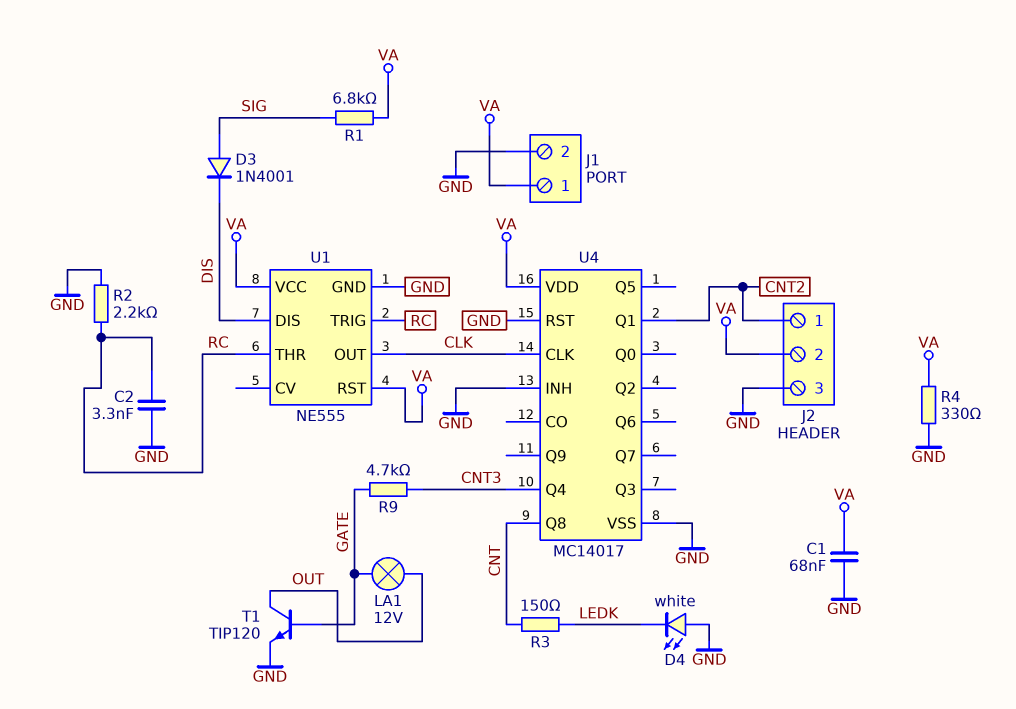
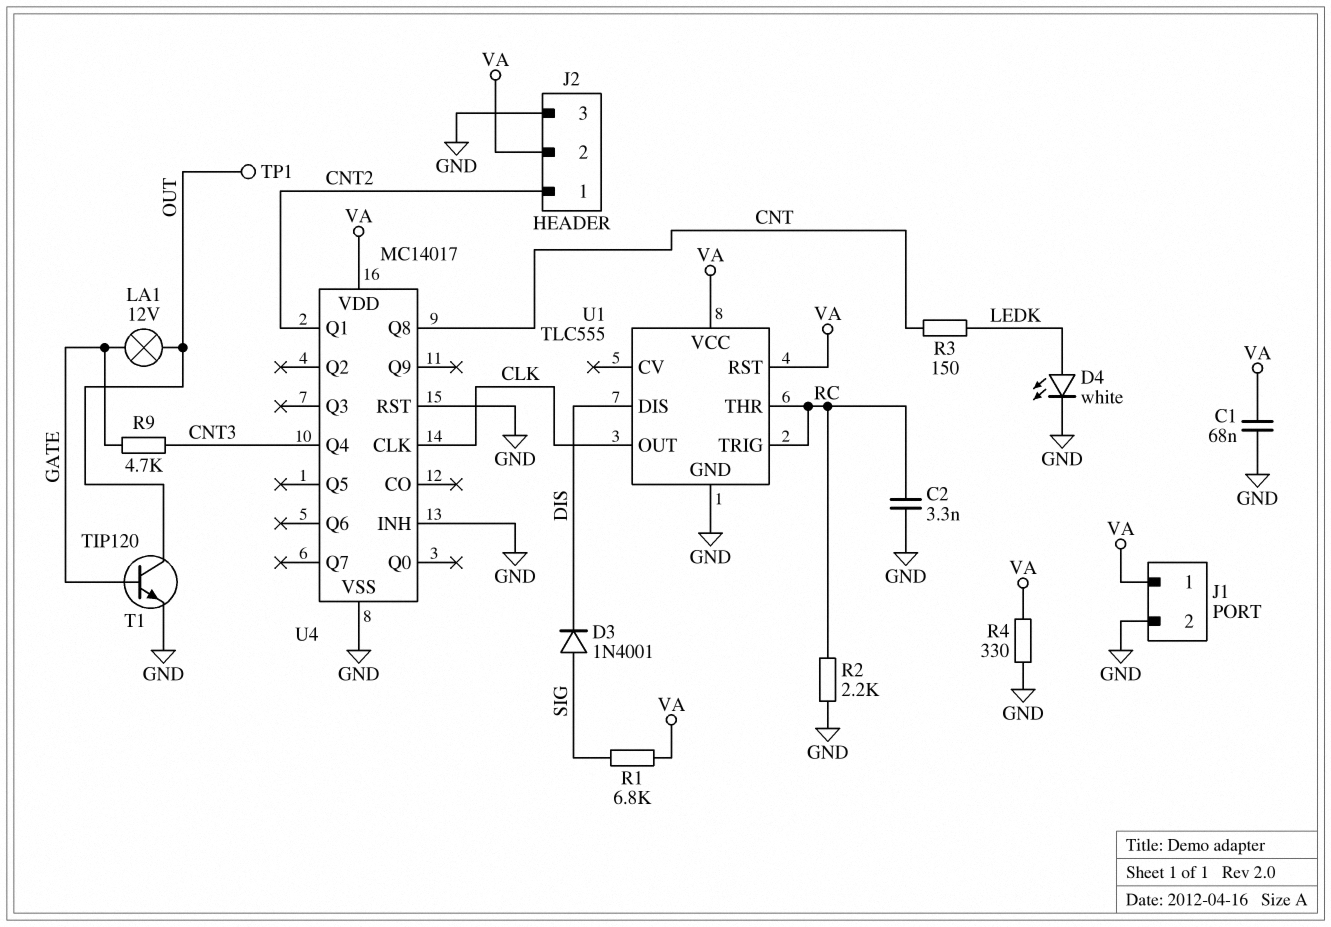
D4: LED white (A GND, K LEDK) -> LED white (A LEDK, K GND)
TP1: none -> test point (OUT)
U1: NE555 -> TLC555

